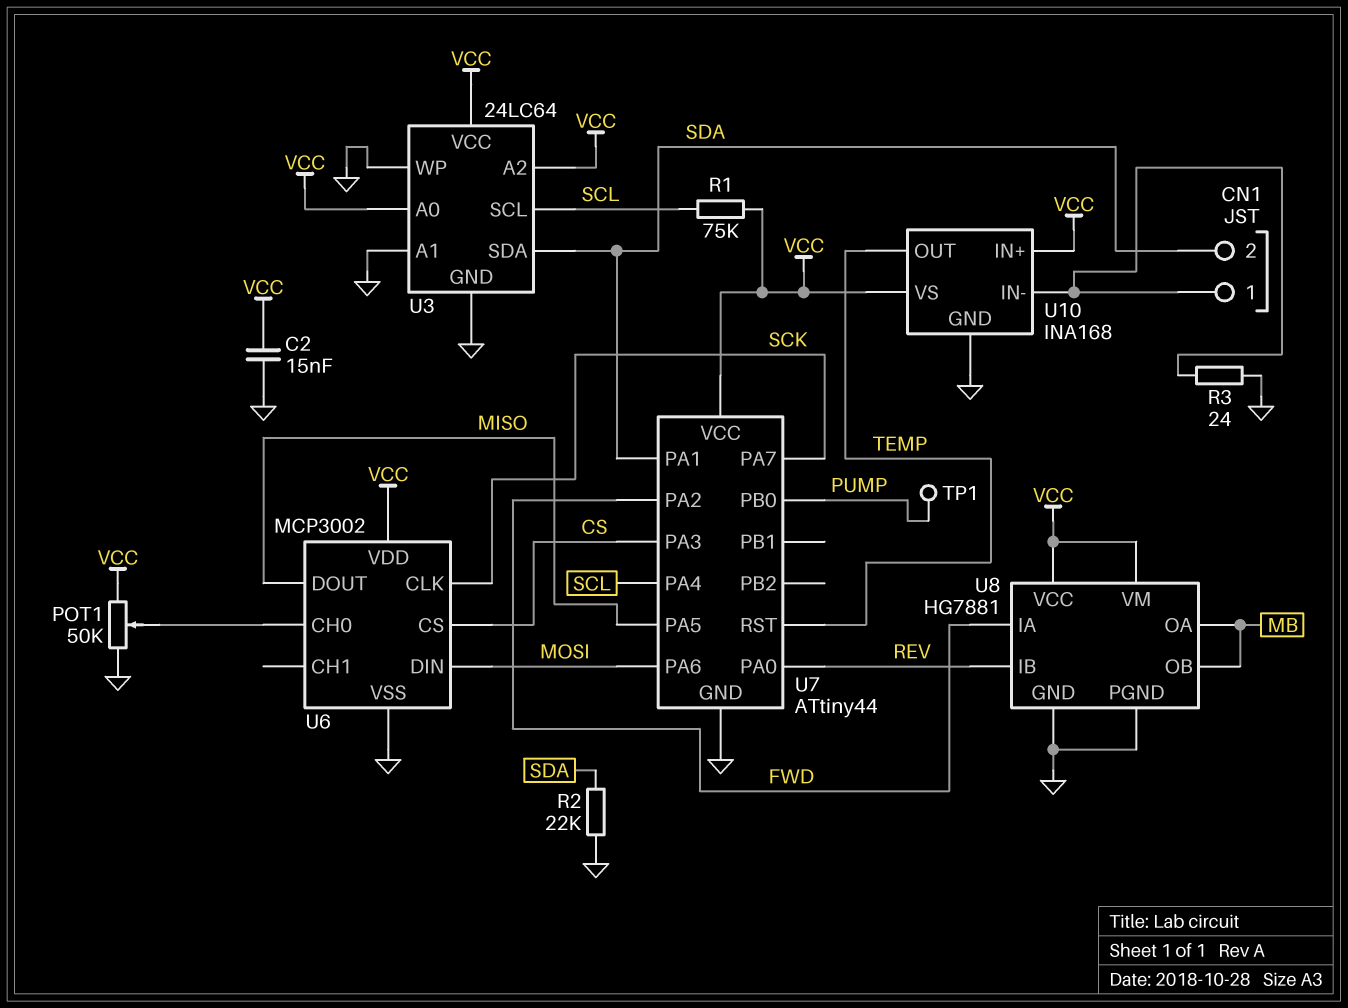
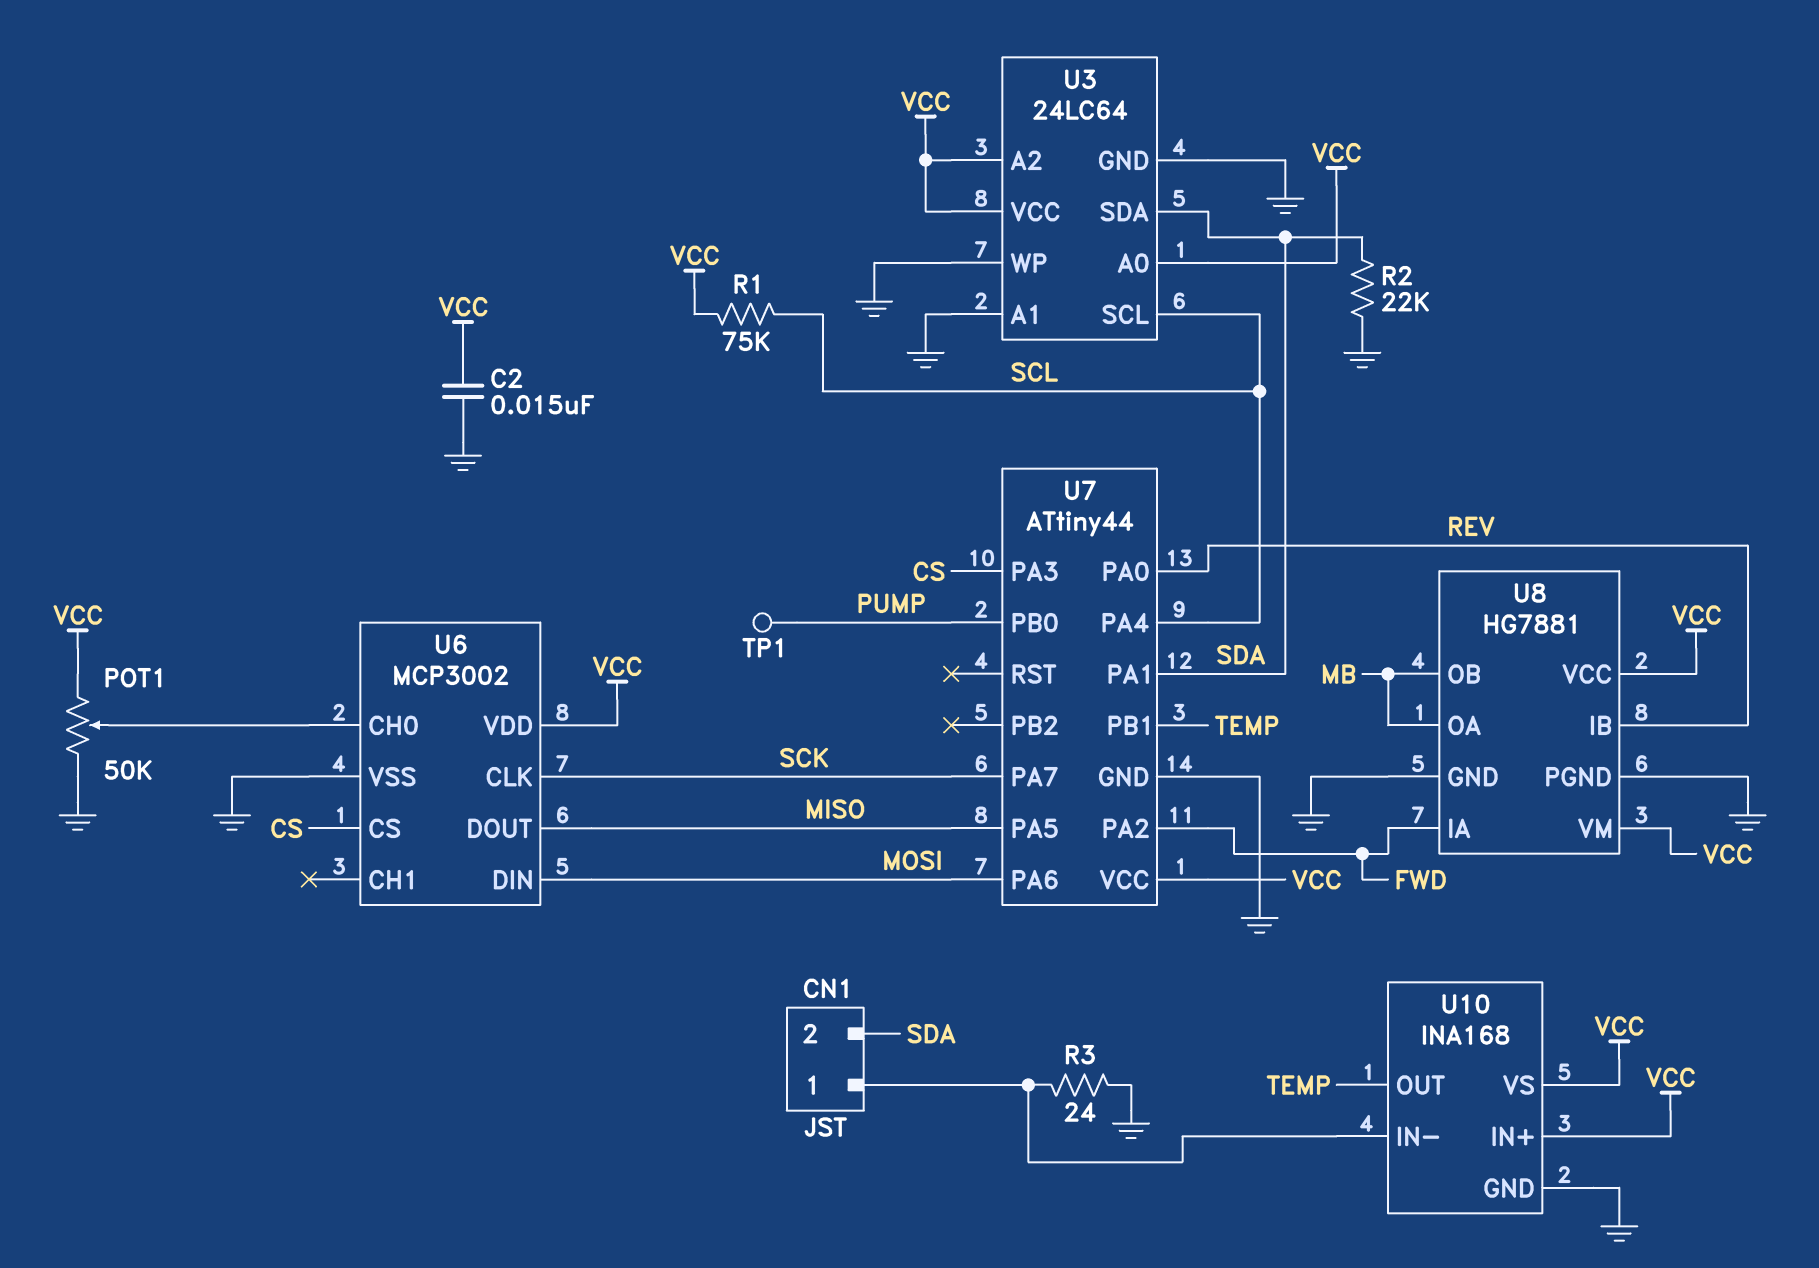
U7 pin PB1: none -> TEMP
U7 pin RST: TEMP -> none

